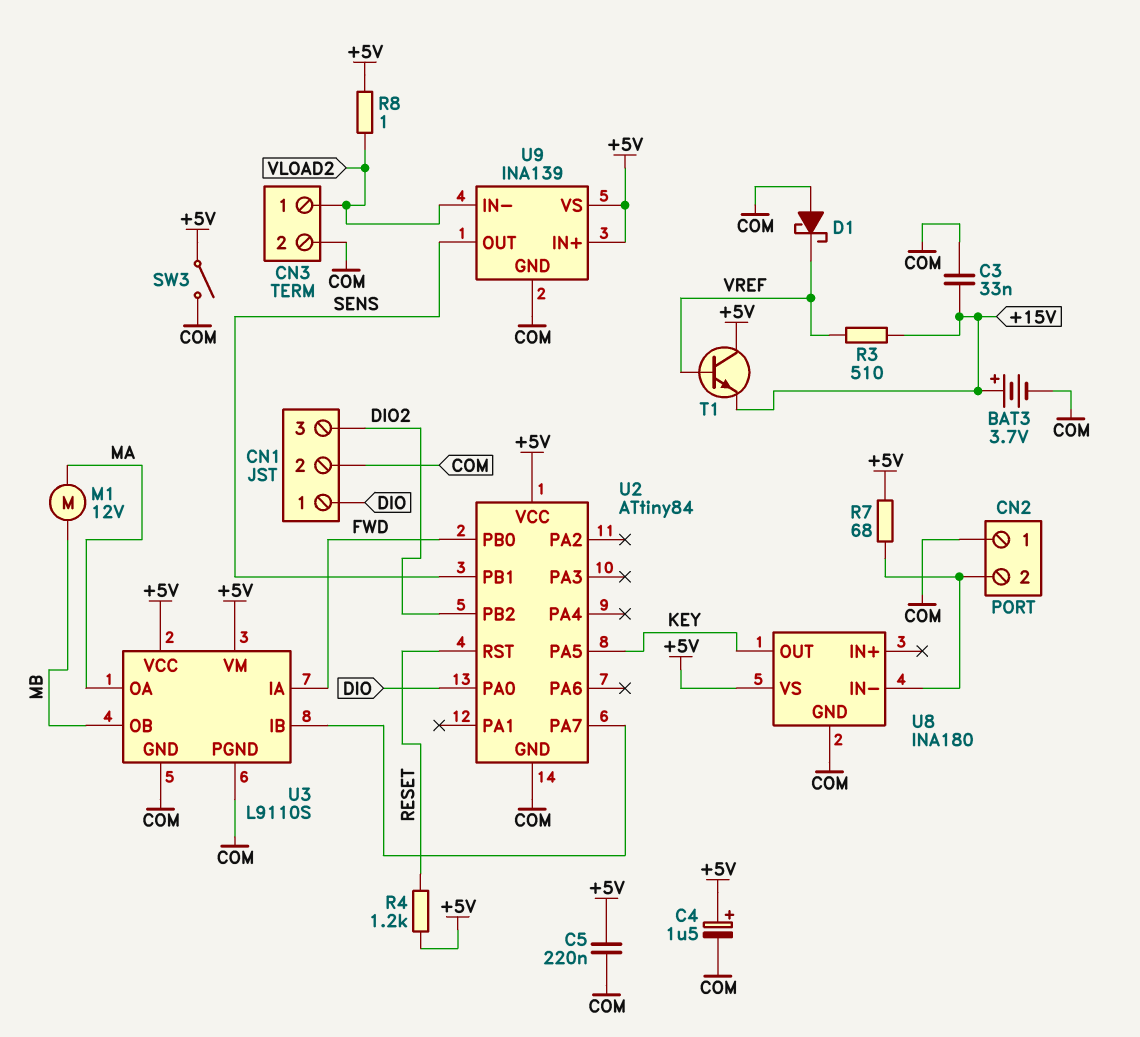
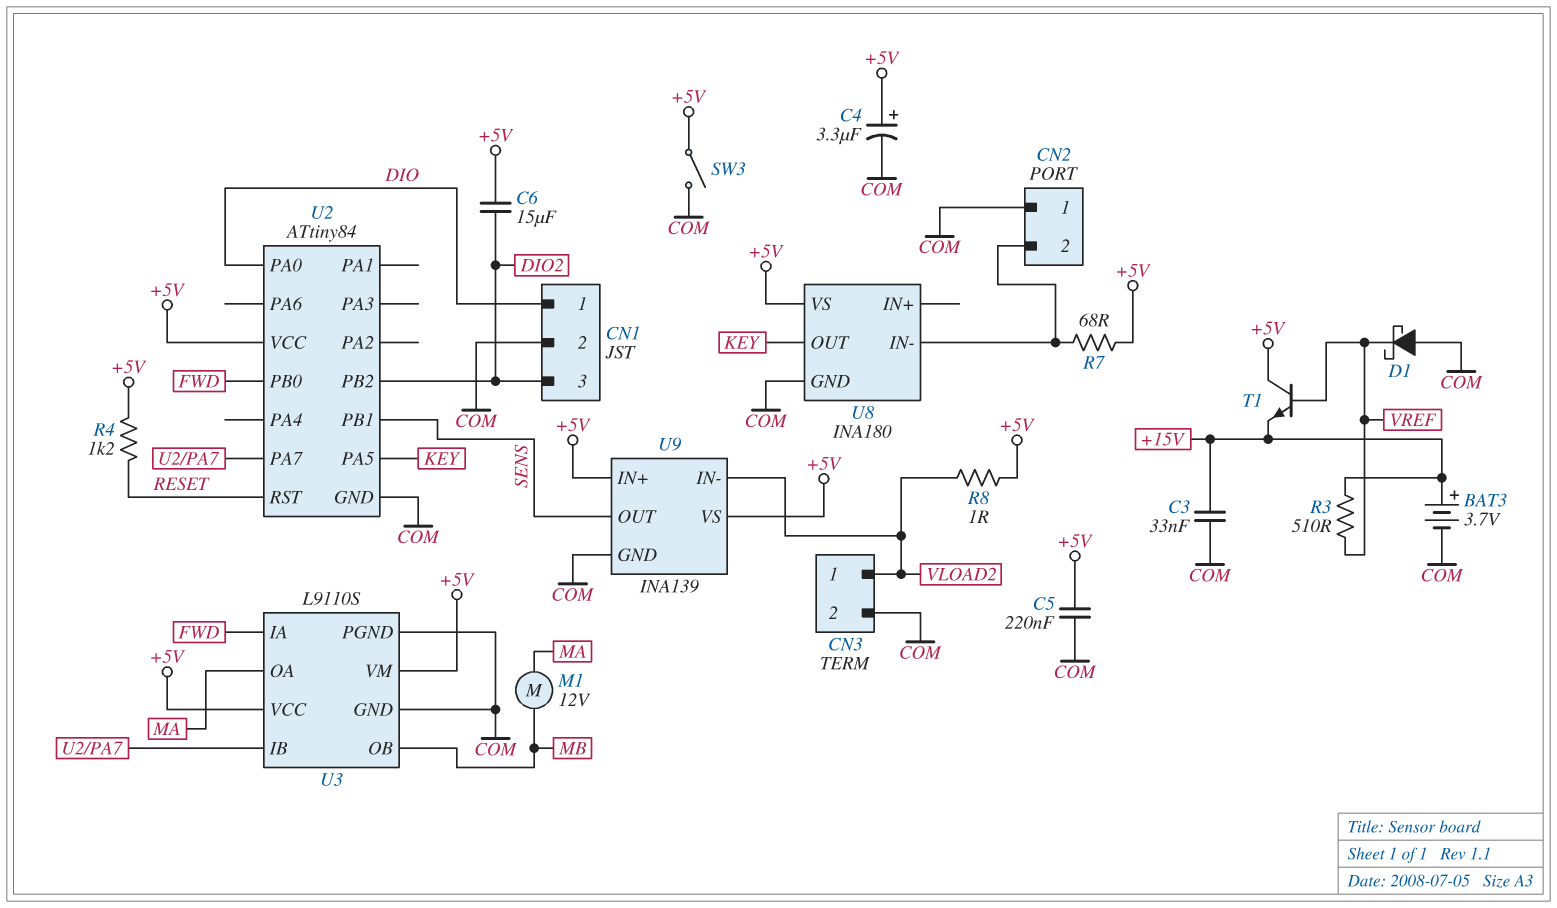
C4: 1.5uF (plus +5V, minus COM) -> 3.3uF (plus +5V, minus COM)
C6: none -> 15uF (+5V, DIO2)

